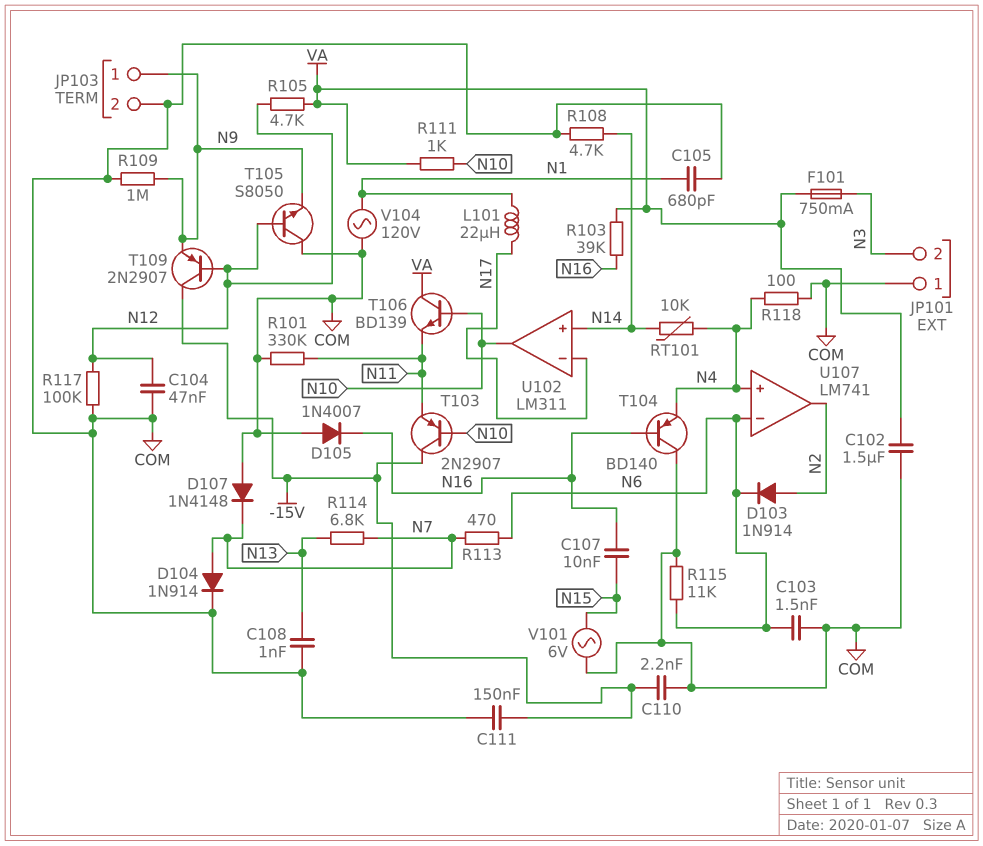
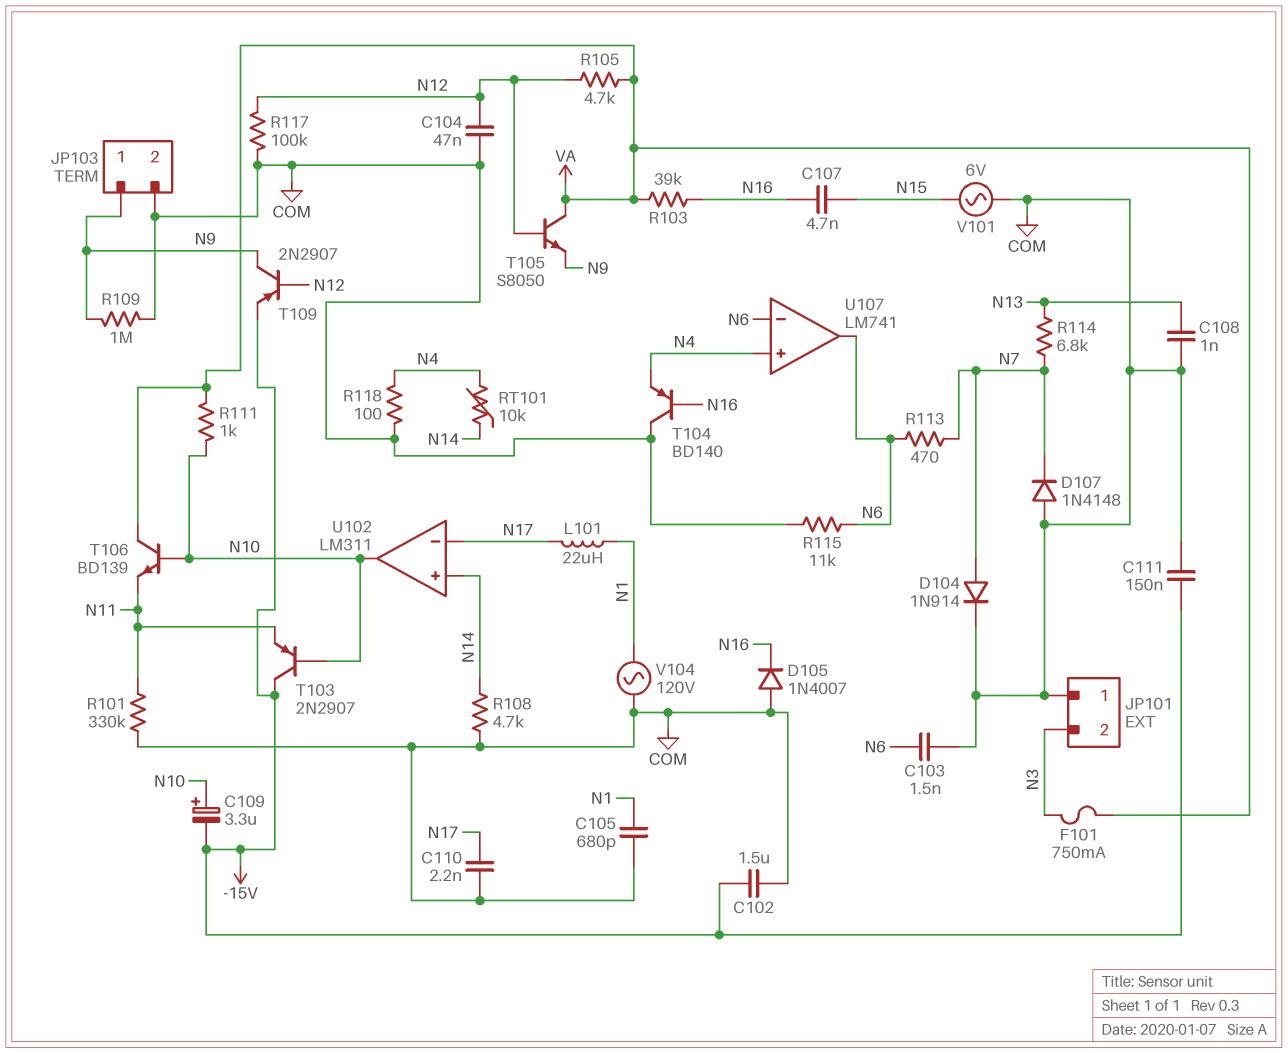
C102: 1.5uF (COM, VA) -> 1.5uF (-15V, COM)
C107: 10nF (N15, N16) -> 4.7nF (N15, N16)
C109: none -> 3.3uF (plus N10, minus -15V)
C110: 2.2nF (-15V, COM) -> 2.2nF (COM, N17)
D103: diode 1N914 (A N2, K N6) -> none
T105: NPN S8050 (B N12, C COM, E N9) -> NPN S8050 (B N12, C VA, E N9)
T109: PNP 2N2907 (B N12, C -15V, E N9) -> PNP 2N2907 (B N12, C N9, E -15V)
U107 pin out: N2 -> N6

